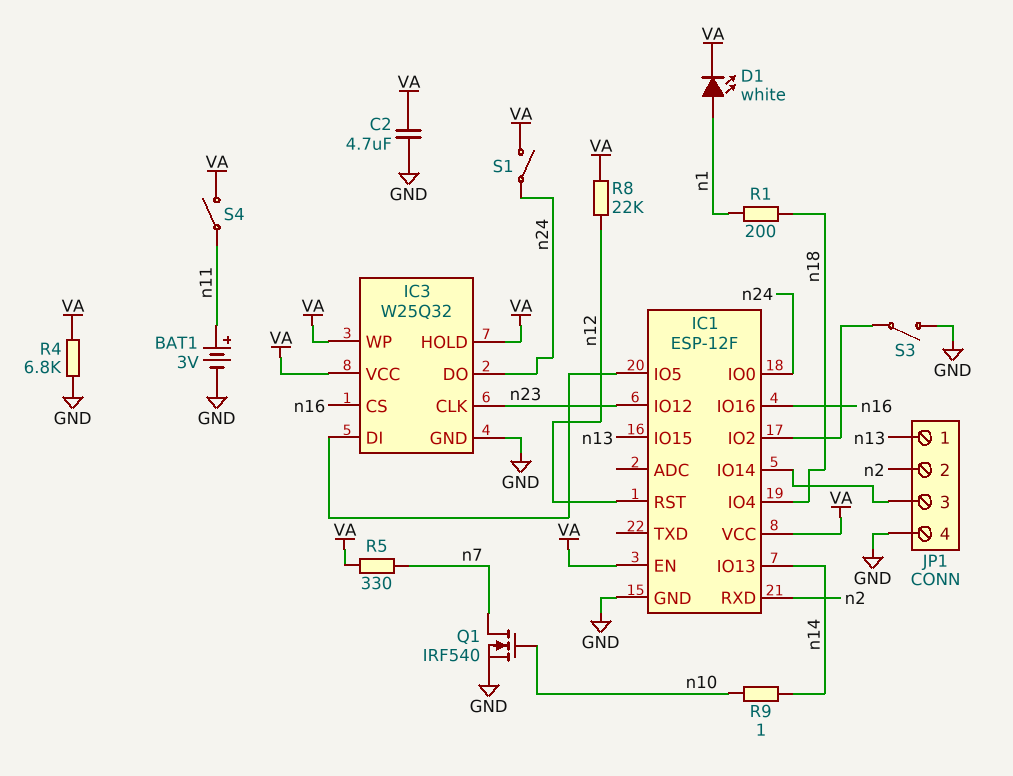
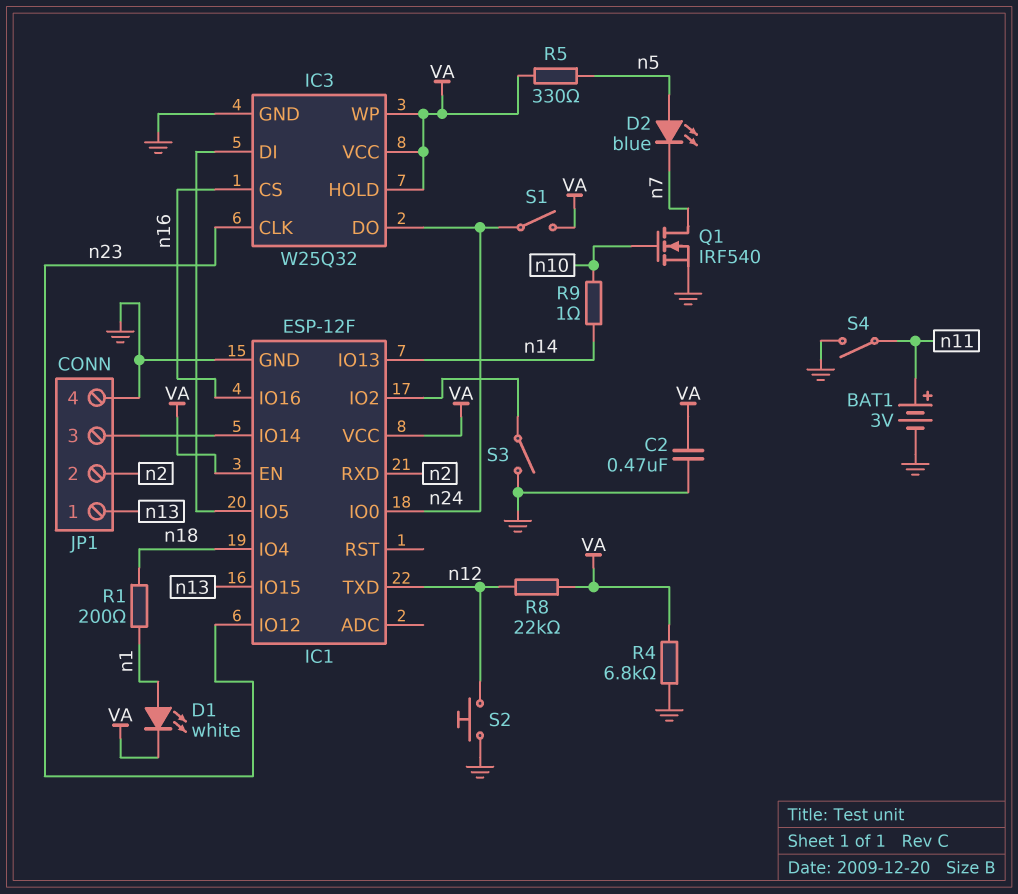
C2: 4.7uF (GND, VA) -> 470nF (GND, VA)
D2: none -> LED blue (A n5, K n7)
IC1 pin RST: n12 -> none
IC1 pin TXD: none -> n12
R5: 330 (VA, n7) -> 330 (VA, n5)
S2: none -> button (GND, n12)
S4: switch (VA, n11) -> switch (GND, n11)

